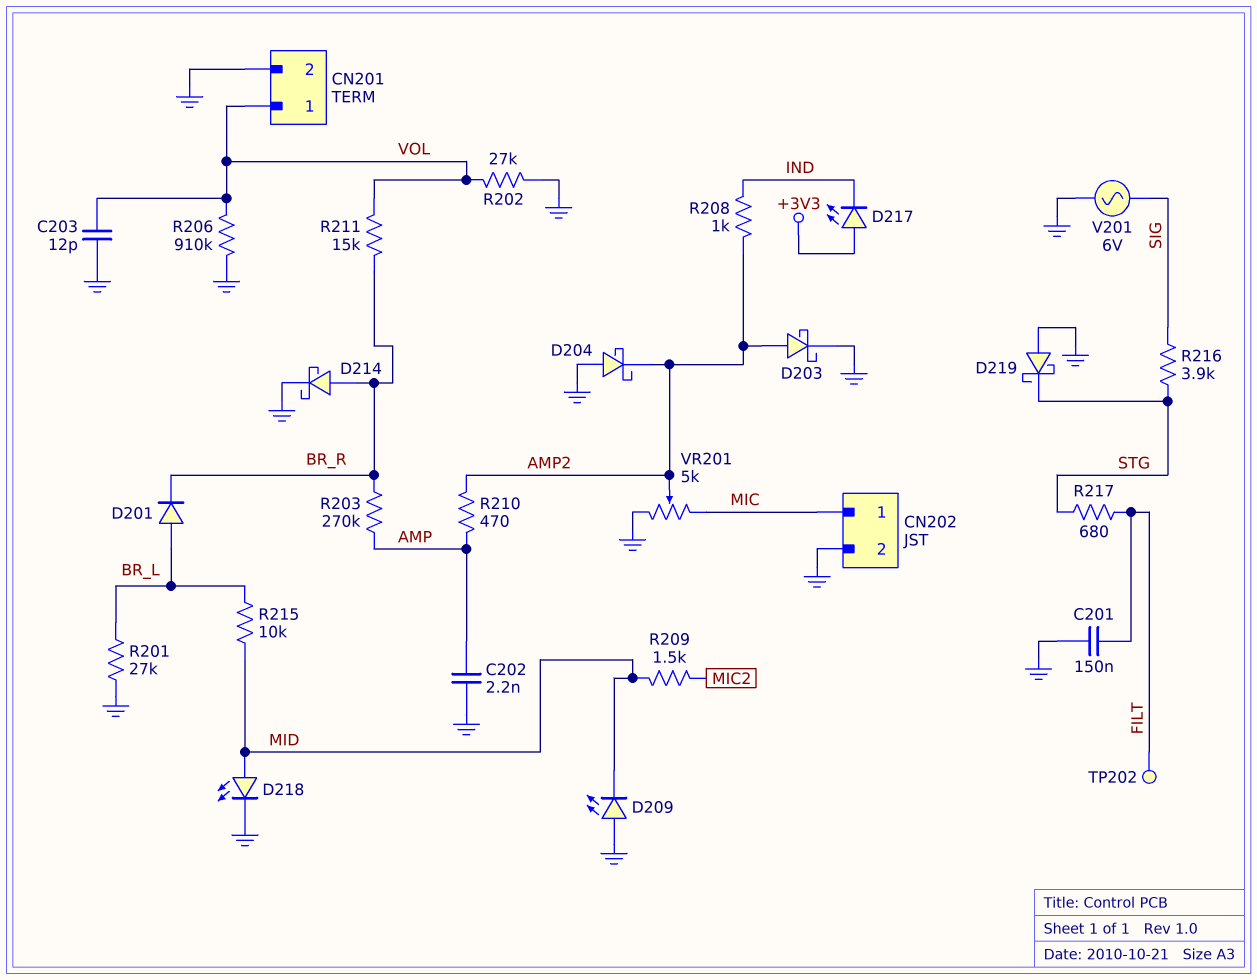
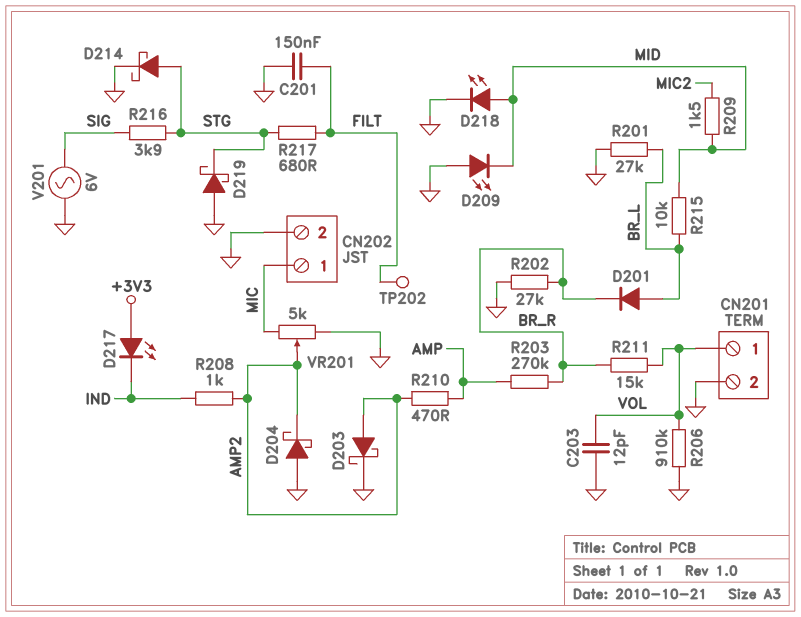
C202: 2.2nF (AMP, GND) -> none
D214: schottky (A BR_R, K GND) -> schottky (A STG, K GND)
R202: 27k (GND, VOL) -> 27k (BR_R, GND)

